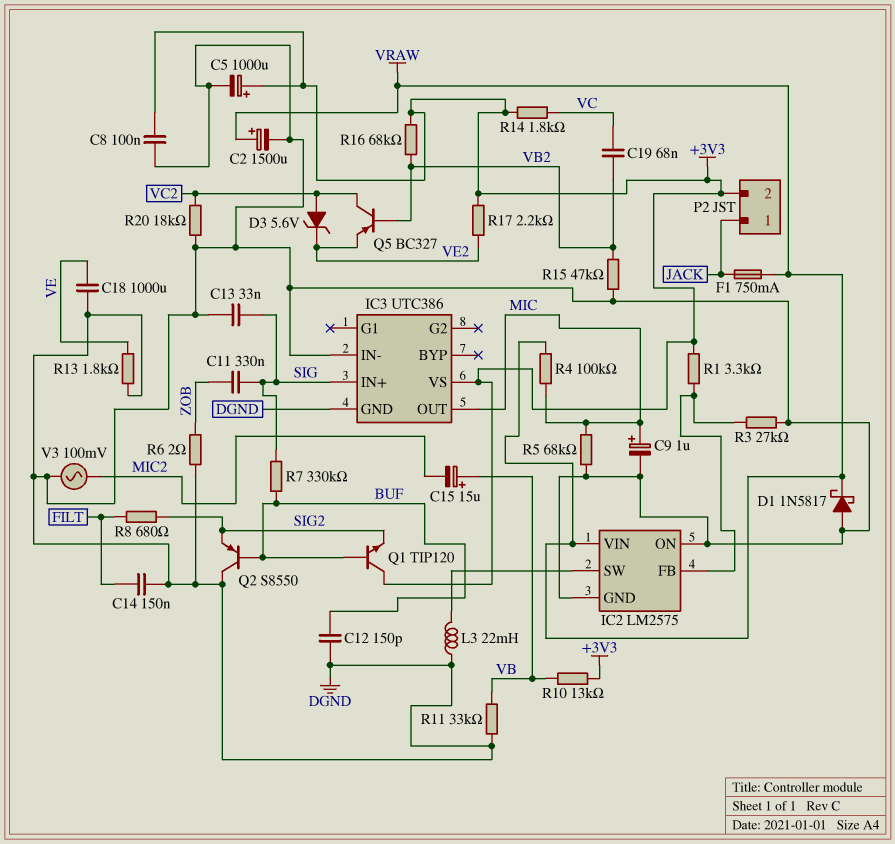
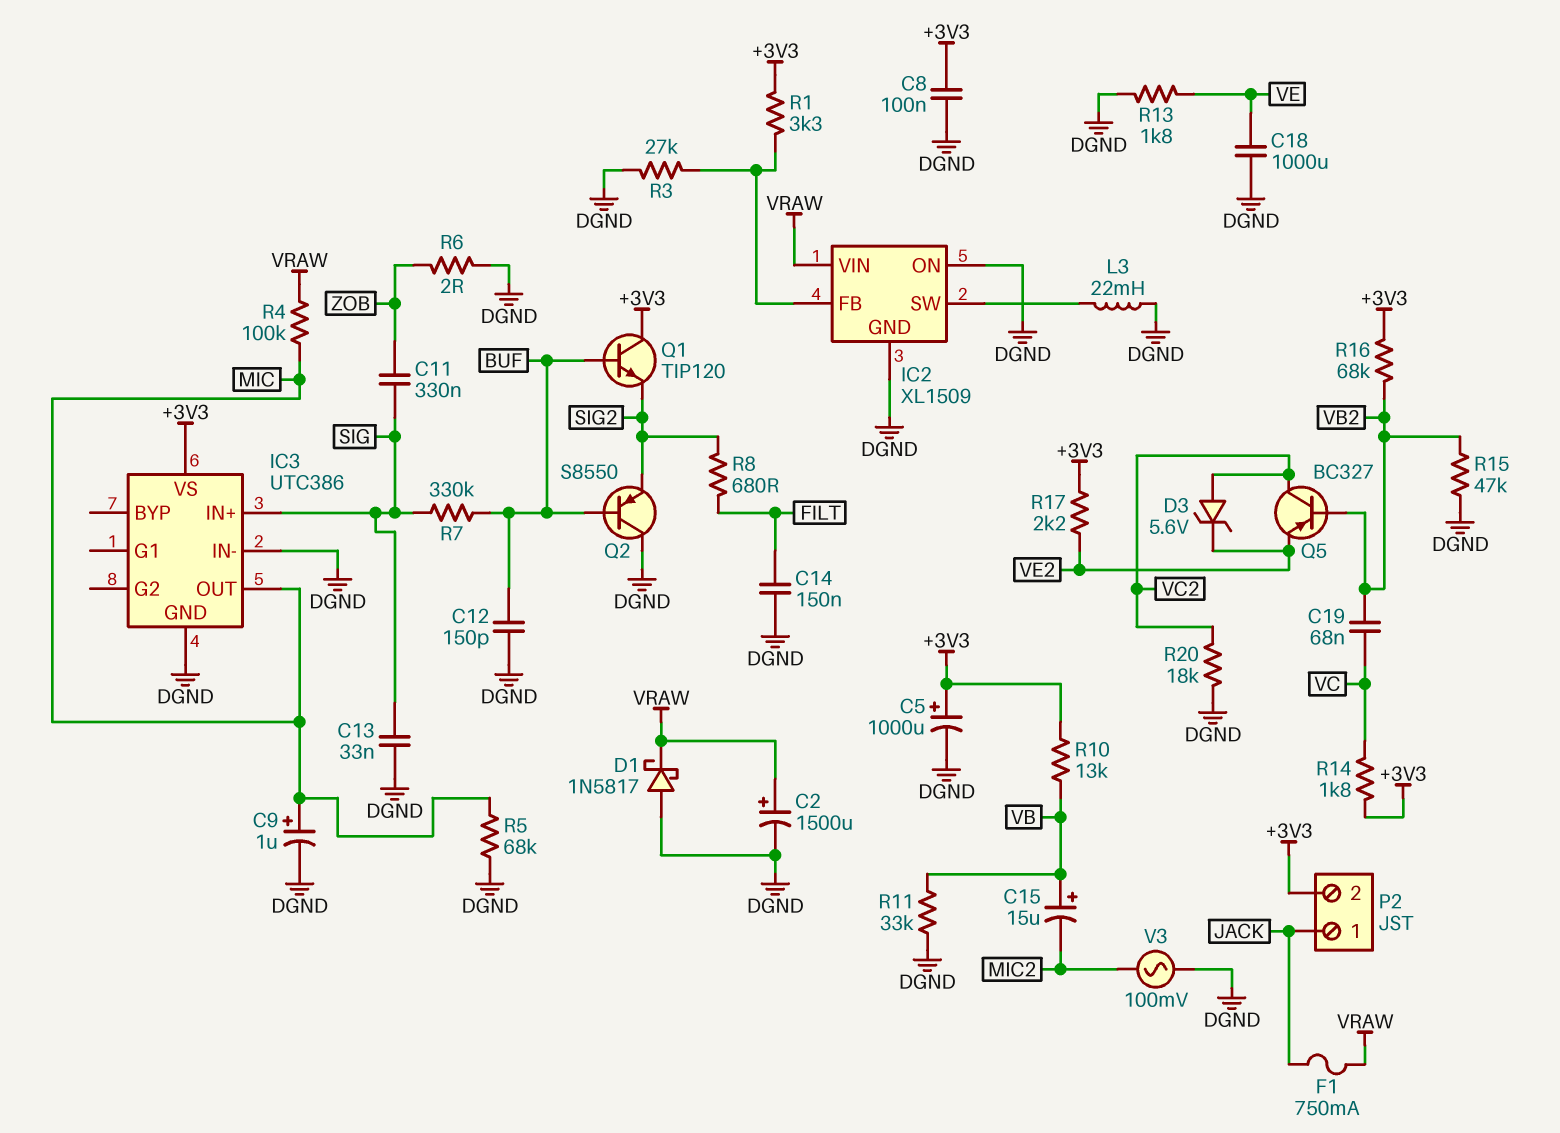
IC2: LM2575 -> XL1509

